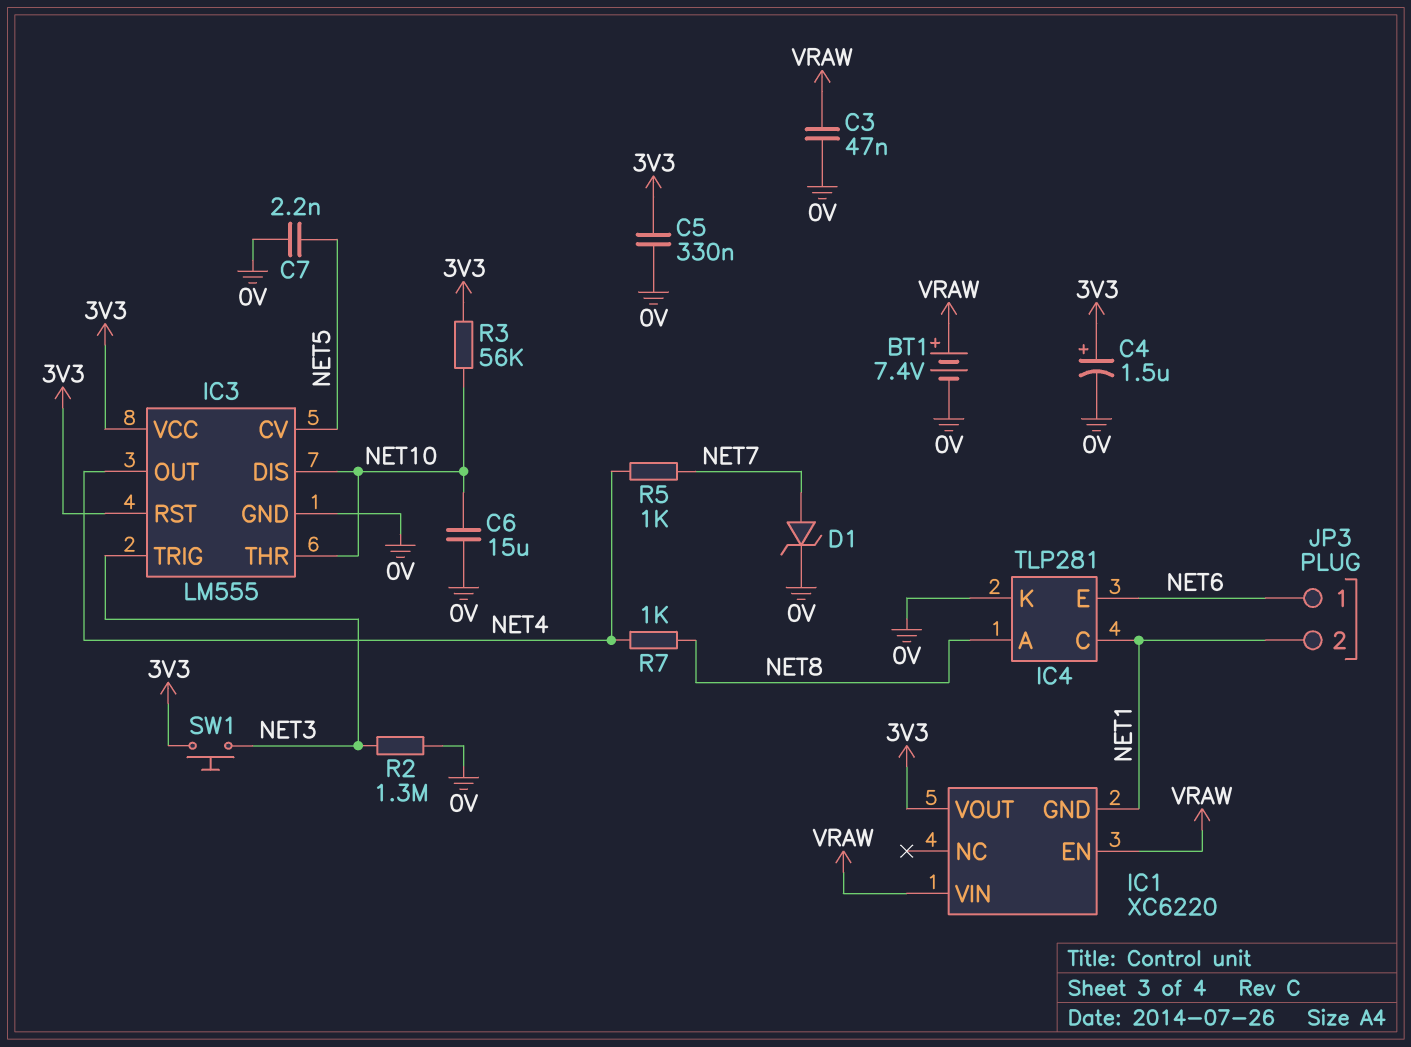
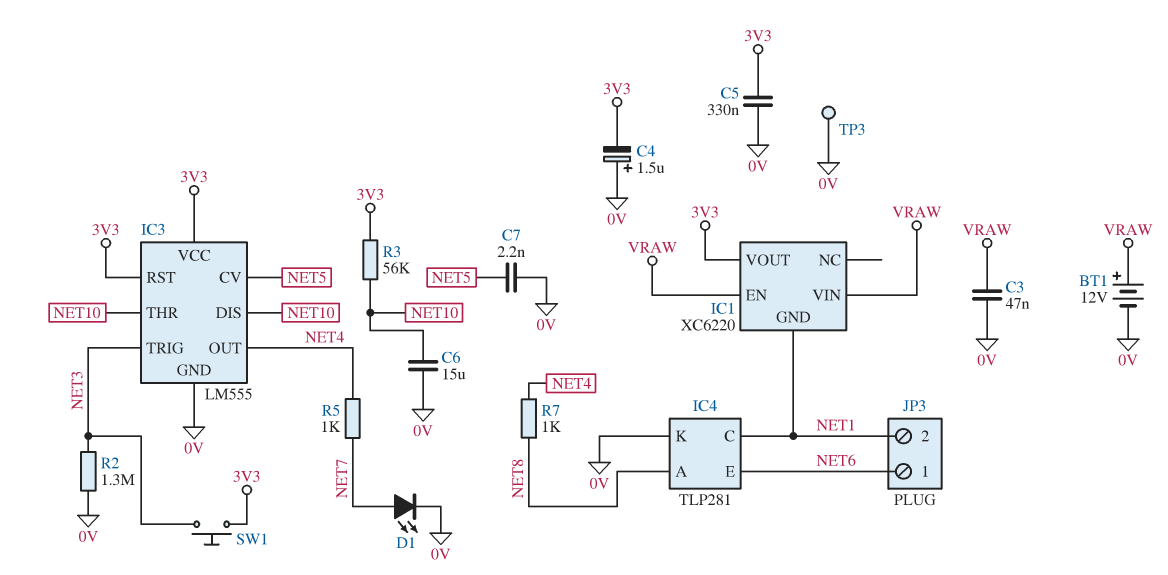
BT1: 7.4V (plus VRAW, minus 0V) -> 12V (plus VRAW, minus 0V)
C4: 1.5uF (plus 3V3, minus 0V) -> 1.5uF (plus 0V, minus 3V3)
D1: zener (A NET7, K 0V) -> LED (A NET7, K 0V)
TP3: none -> test point (0V)

